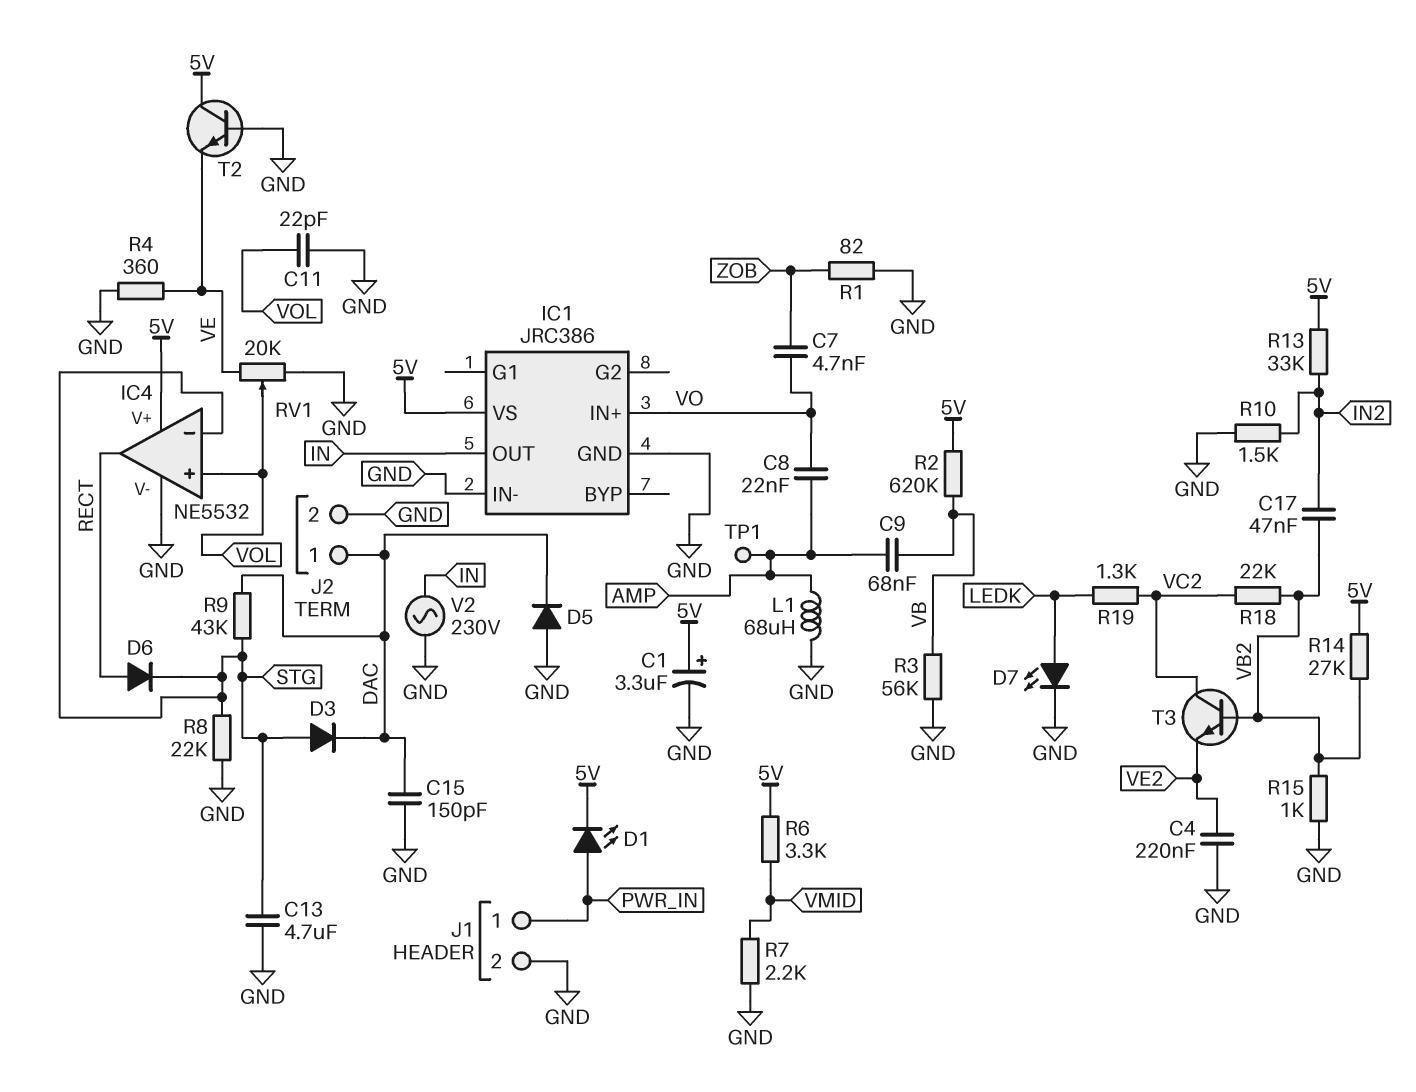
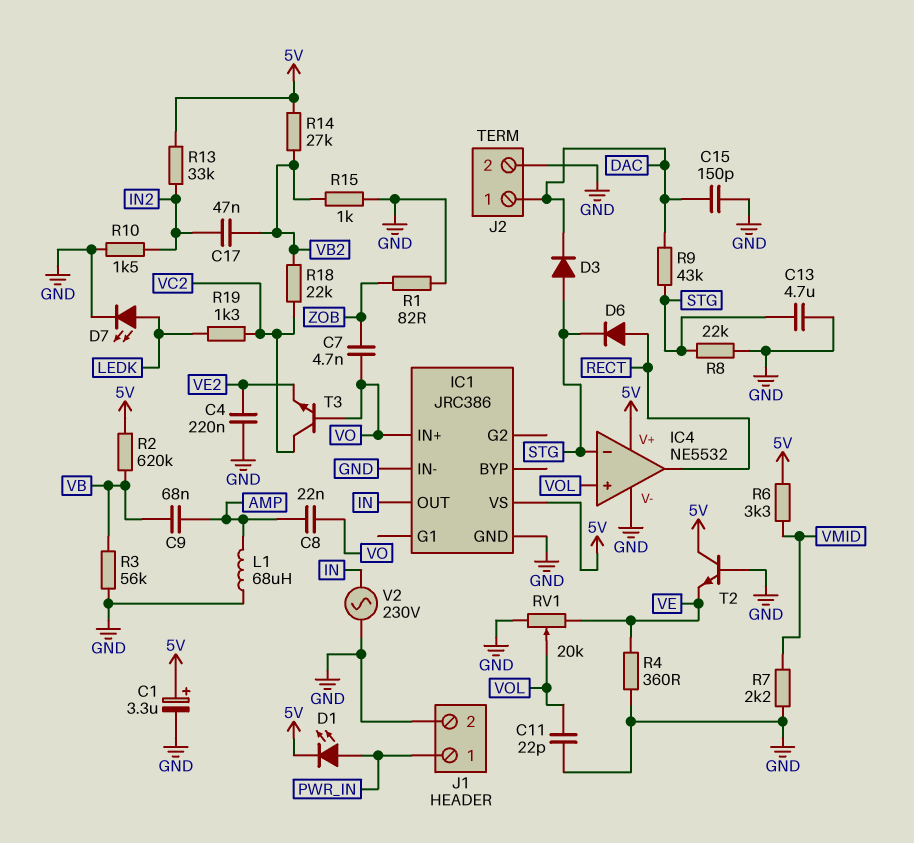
D5: diode (A GND, K DAC) -> none
T3: NPN (B VB2, C VC2, E VE2) -> NPN (B VO, C VC2, E VE2)
TP1: test point (AMP) -> none

